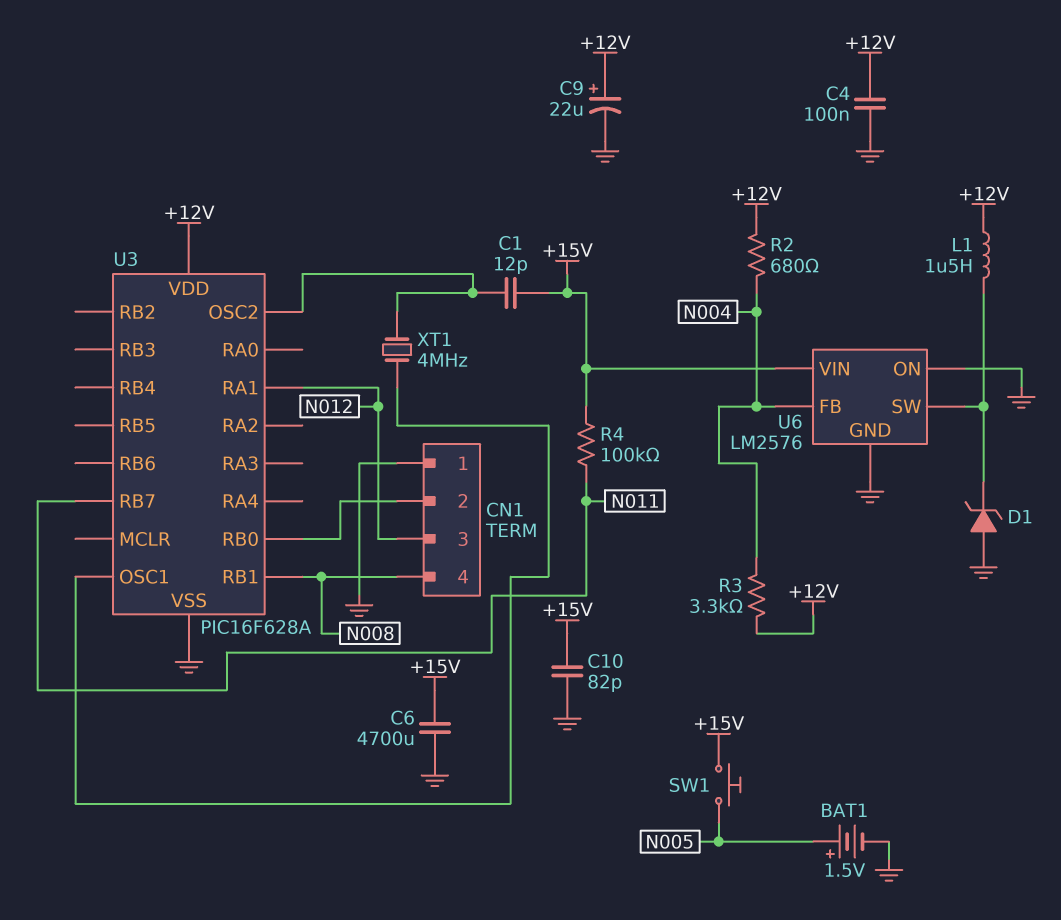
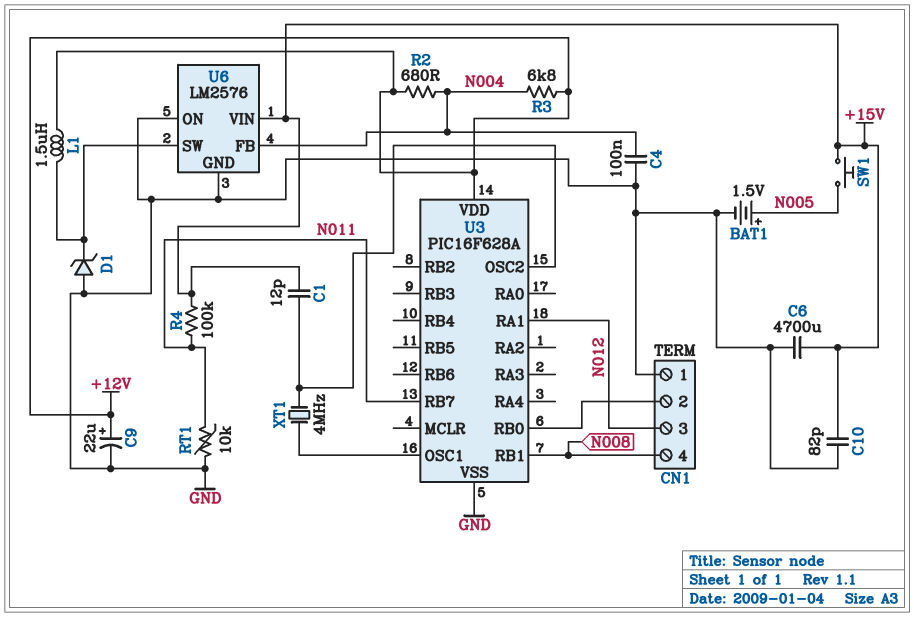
C4: 100nF (+12V, GND) -> 100nF (GND, N004)
R3: 3.3k (+12V, N004) -> 6.8k (+12V, N004)
RT1: none -> 10k (GND, N011)

